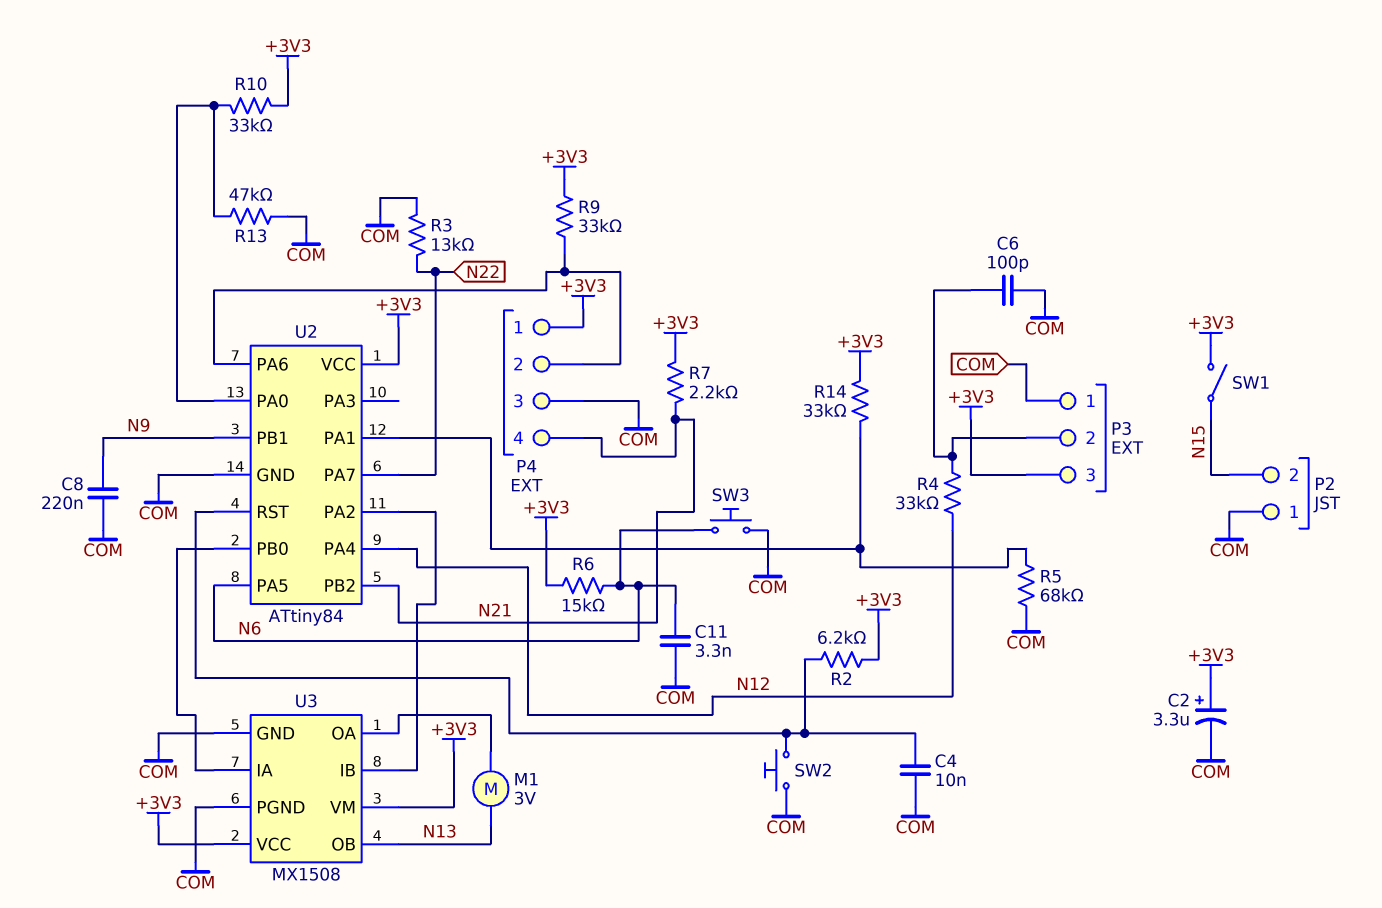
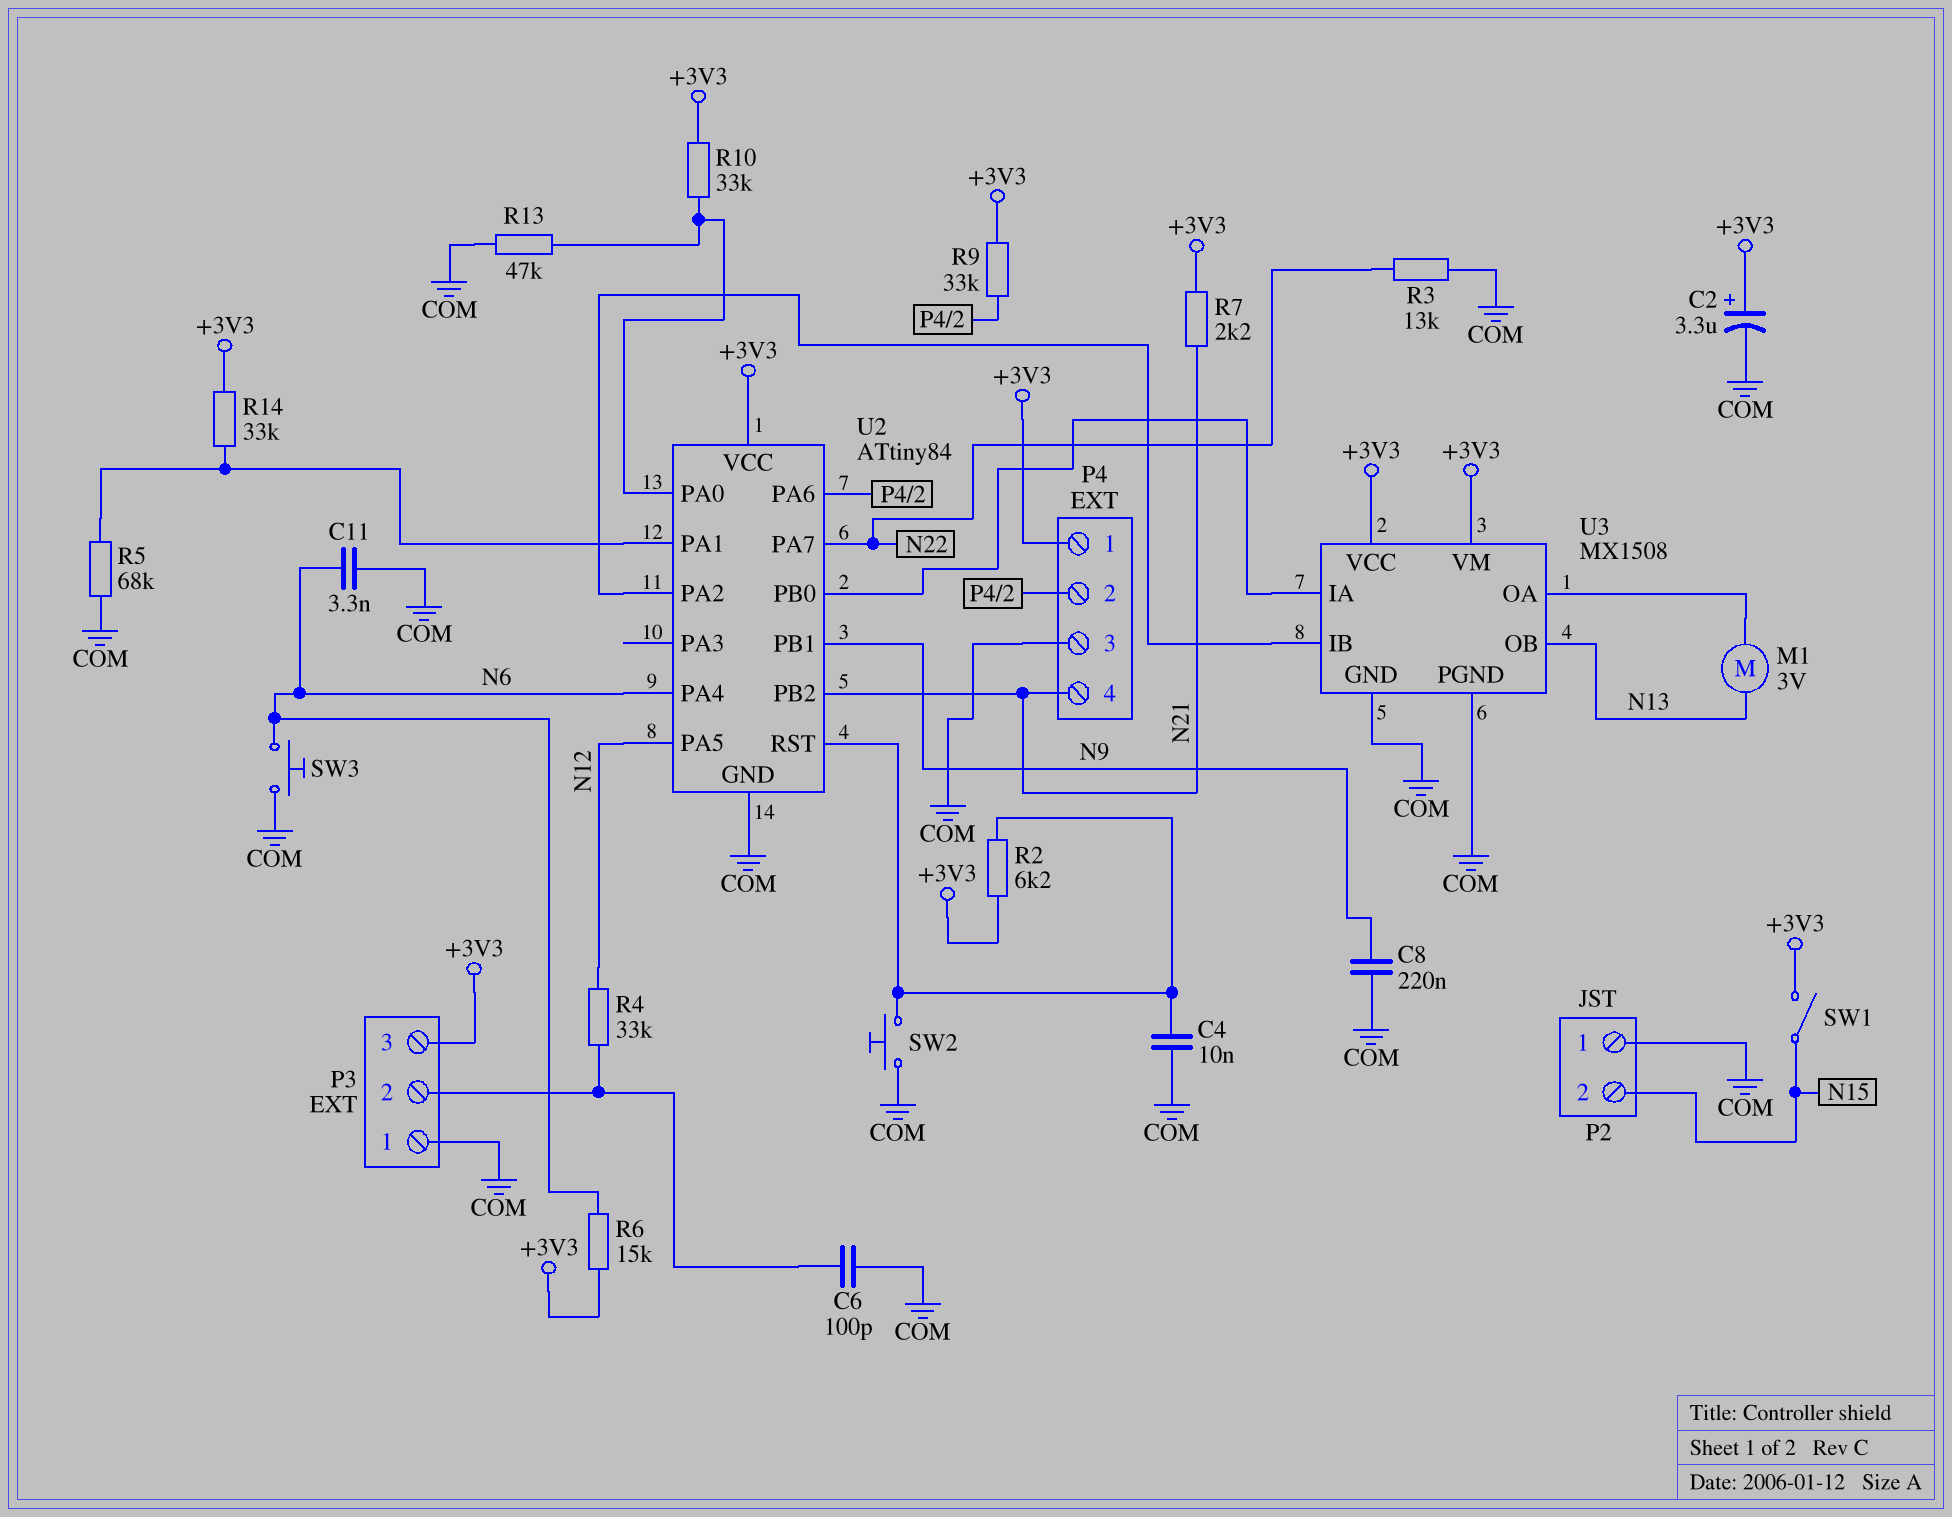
U2 pin PA4: N12 -> N6
U2 pin PA5: N6 -> N12

